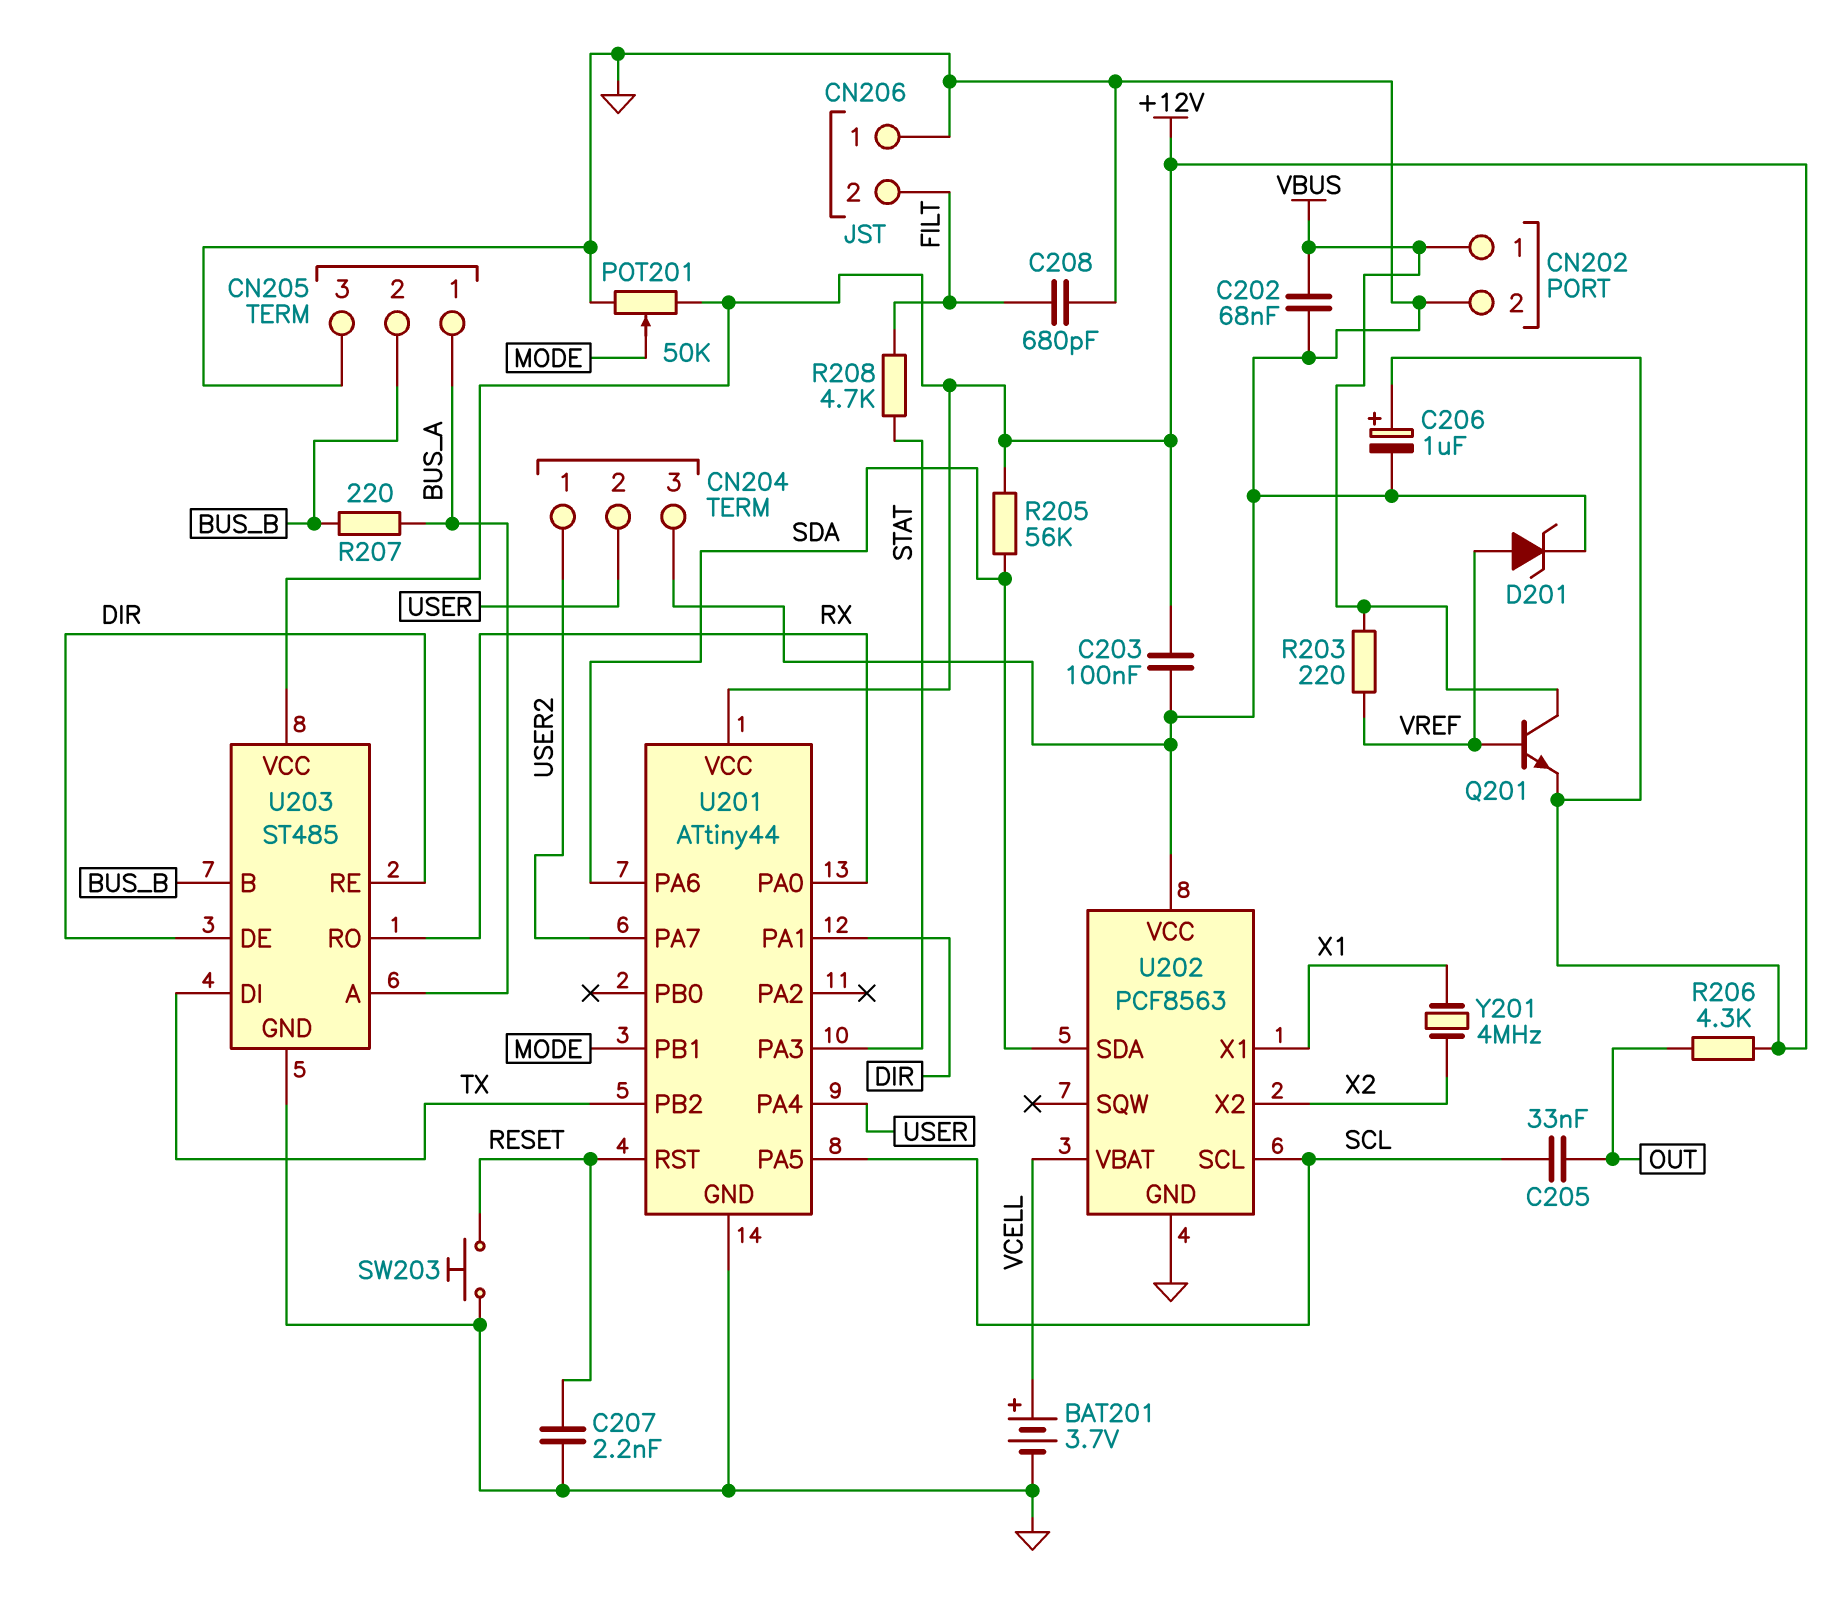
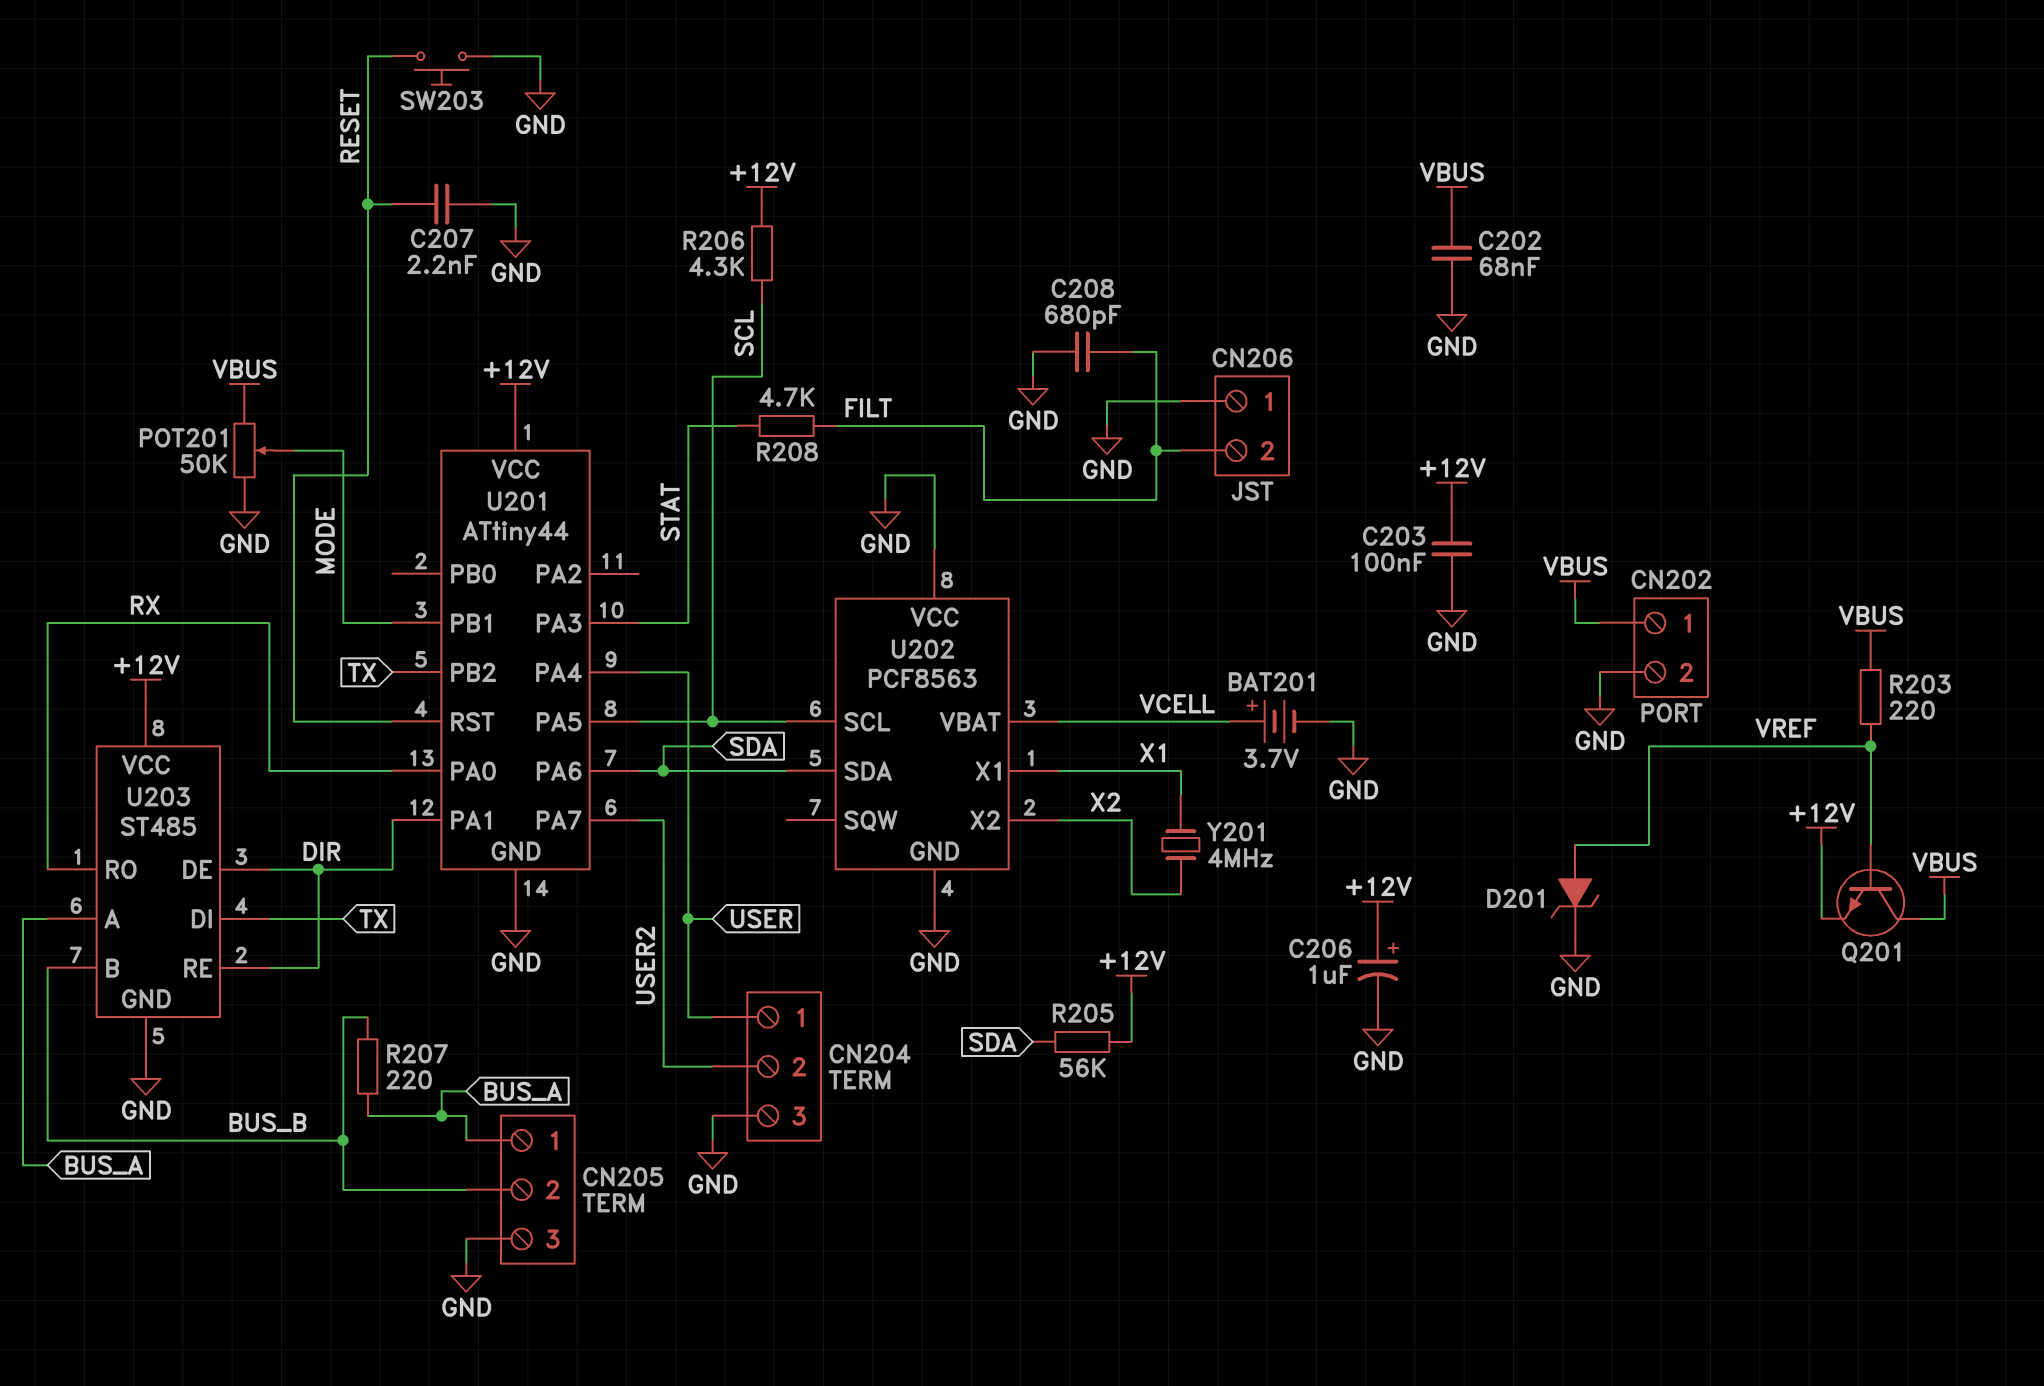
C205: 33nF (OUT, SCL) -> none
CN204 pin 1: USER2 -> USER
CN204 pin 2: USER -> USER2
POT201: 50k (+12V, GND, wiper MODE) -> 50k (GND, VBUS, wiper MODE)
R206: 4.3k (+12V, OUT) -> 4.3k (+12V, SCL)

